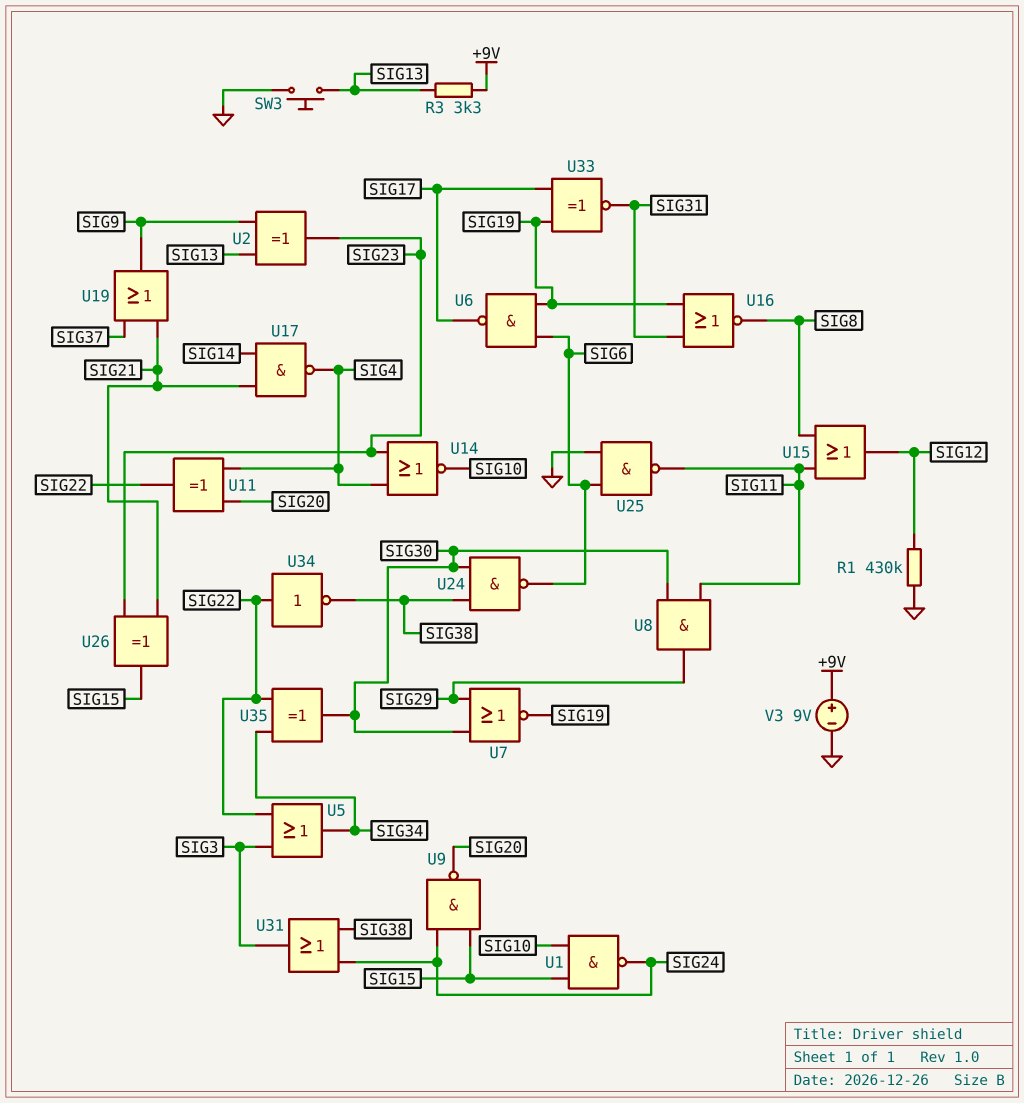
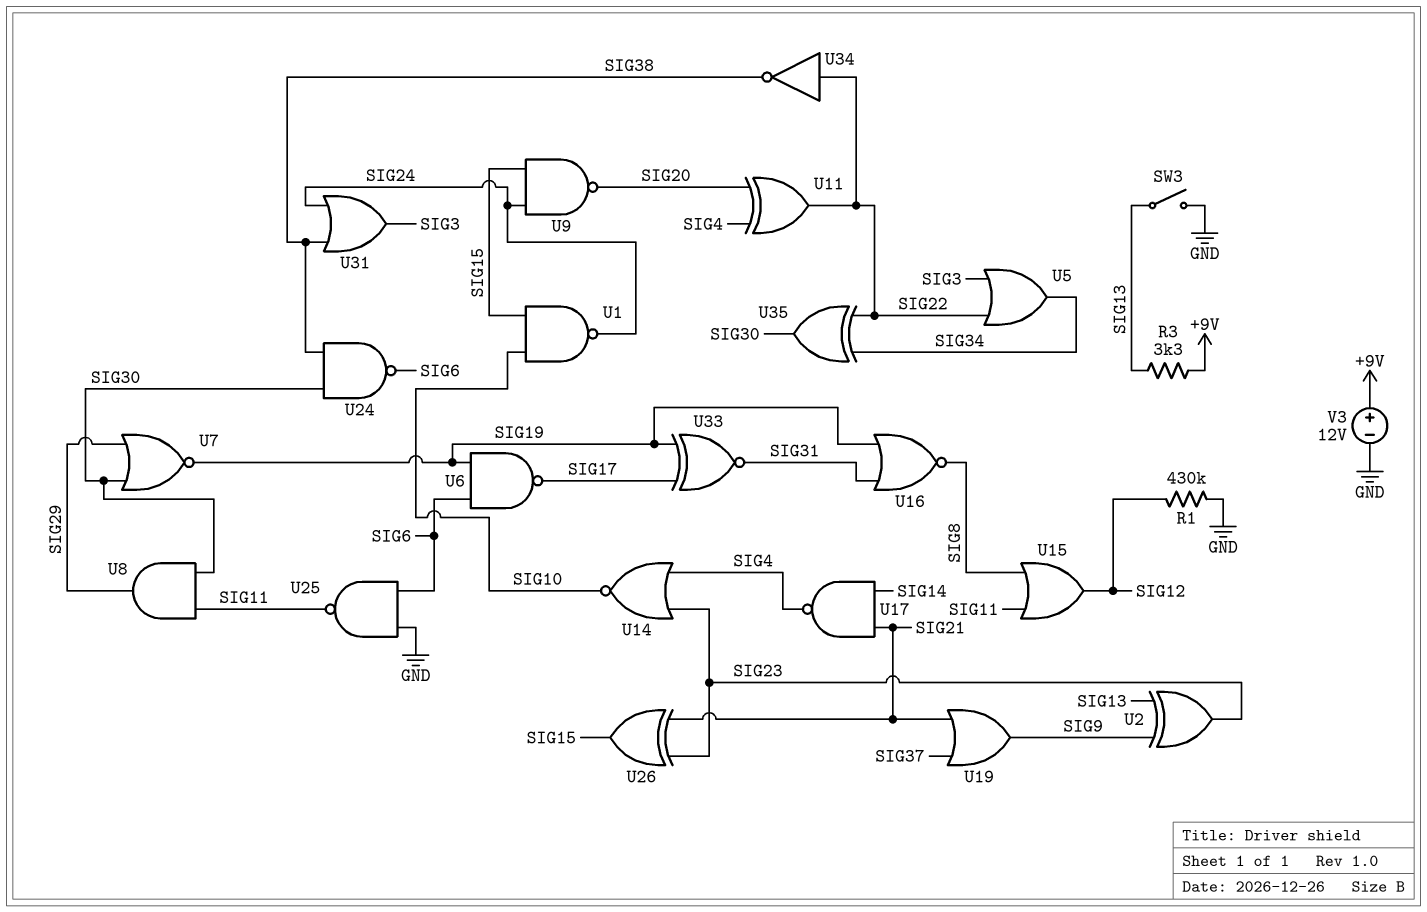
SW3: button (GND, SIG13) -> switch (GND, SIG13)
V3: 9V (plus +9V, minus GND) -> 12V (plus +9V, minus GND)

